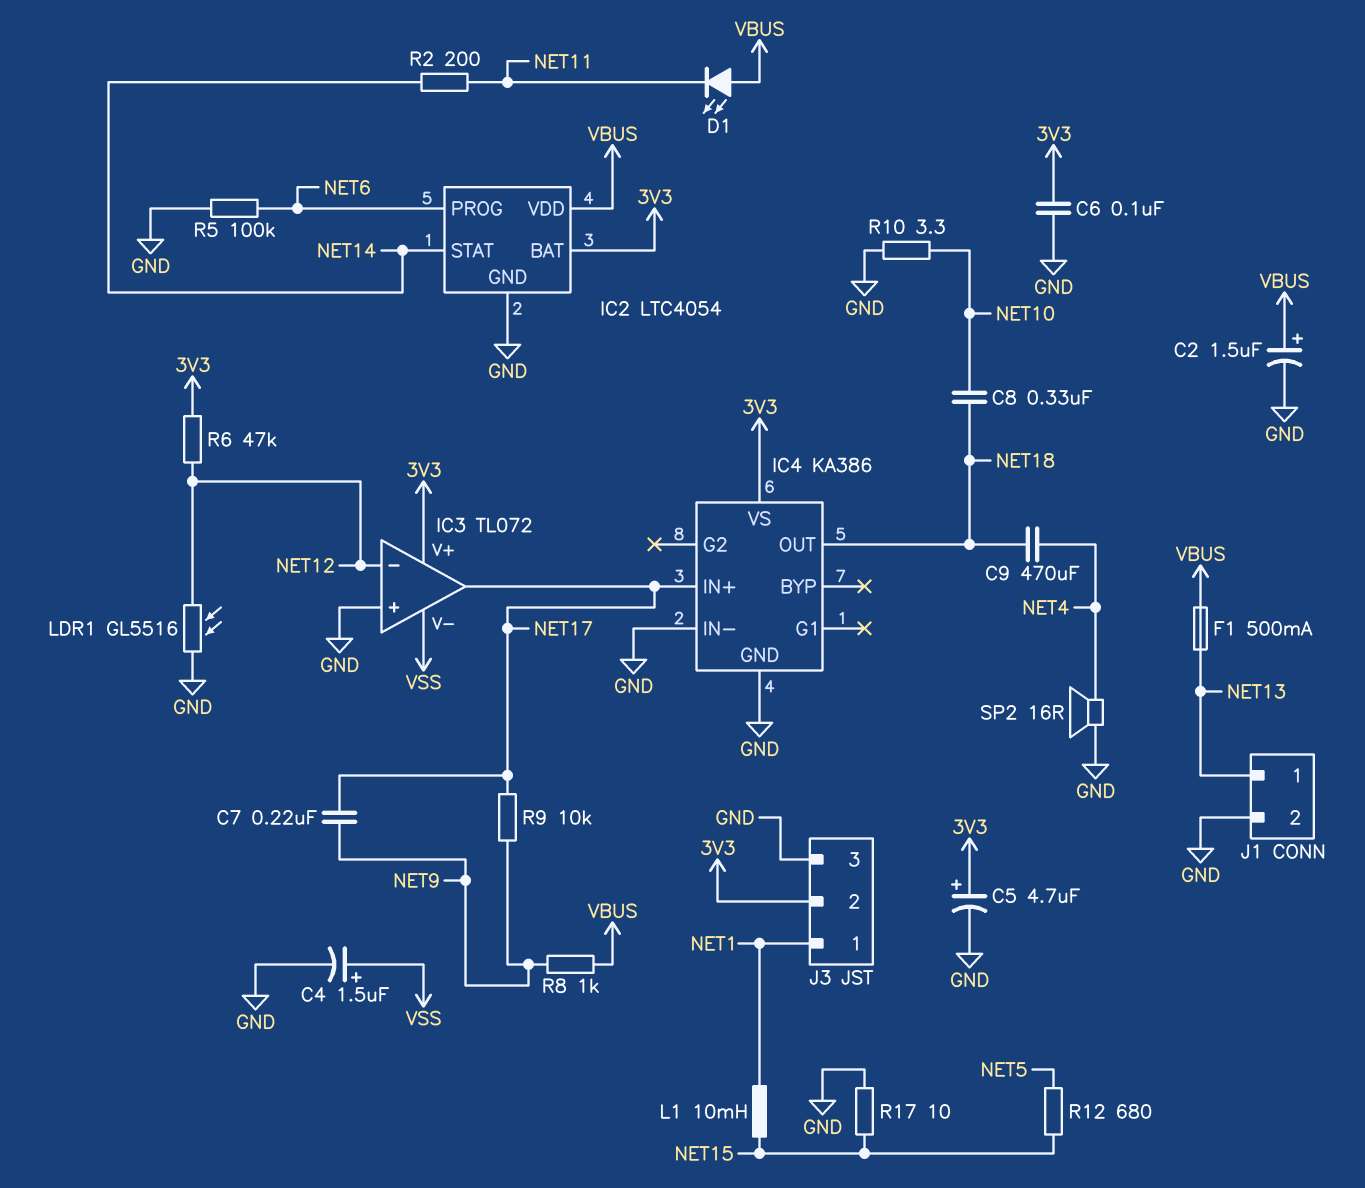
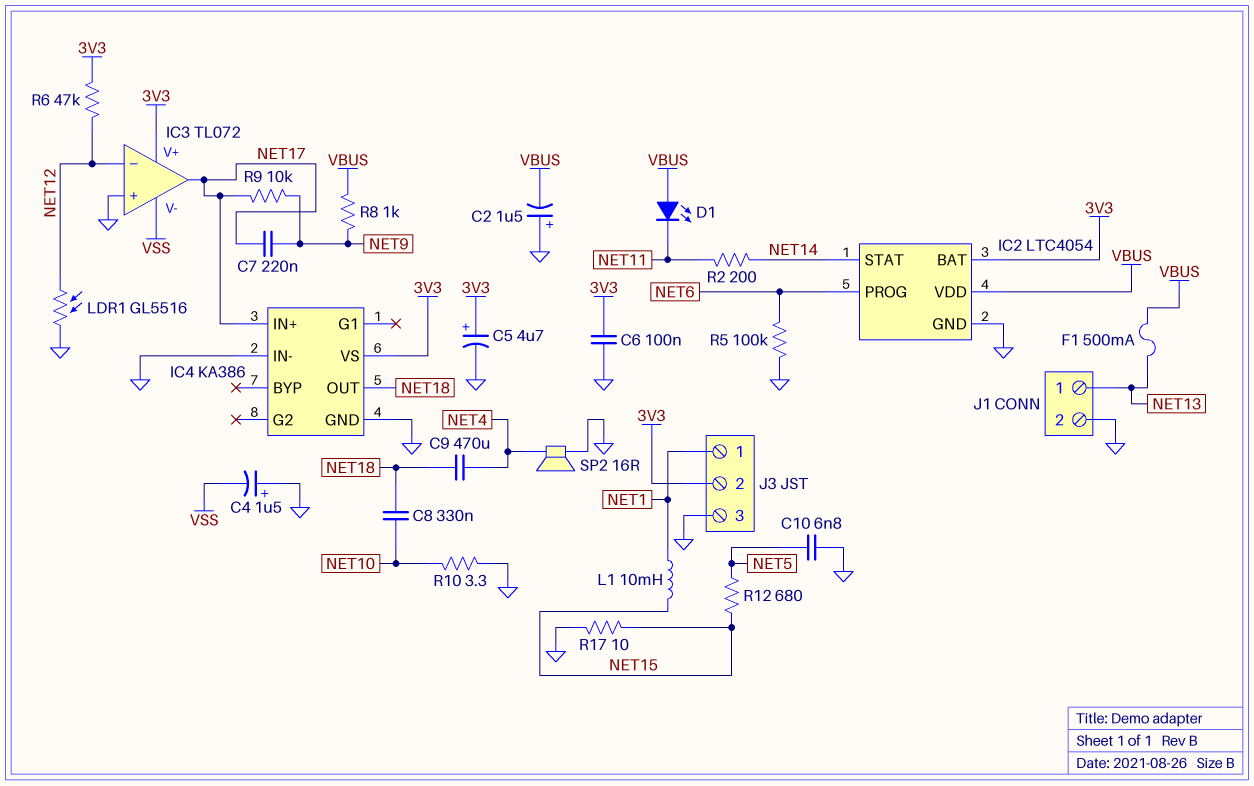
C2: 1.5uF (plus VBUS, minus GND) -> 1.5uF (plus GND, minus VBUS)
C4: 1.5uF (plus VSS, minus GND) -> 1.5uF (plus GND, minus VSS)
C10: none -> 6.8nF (GND, NET5)

